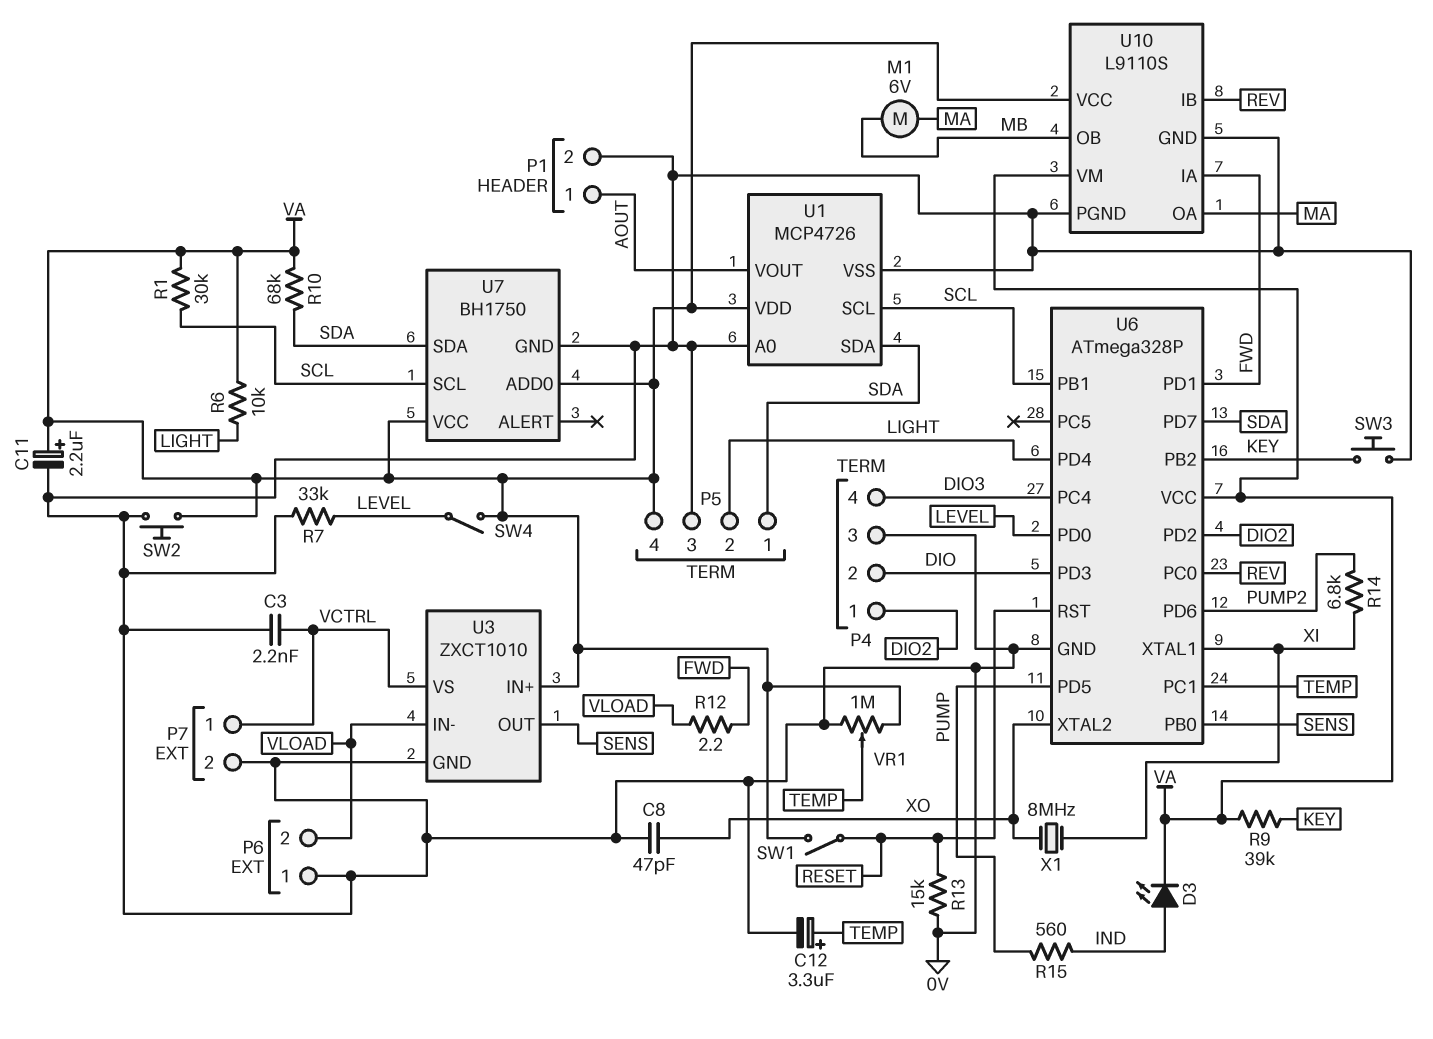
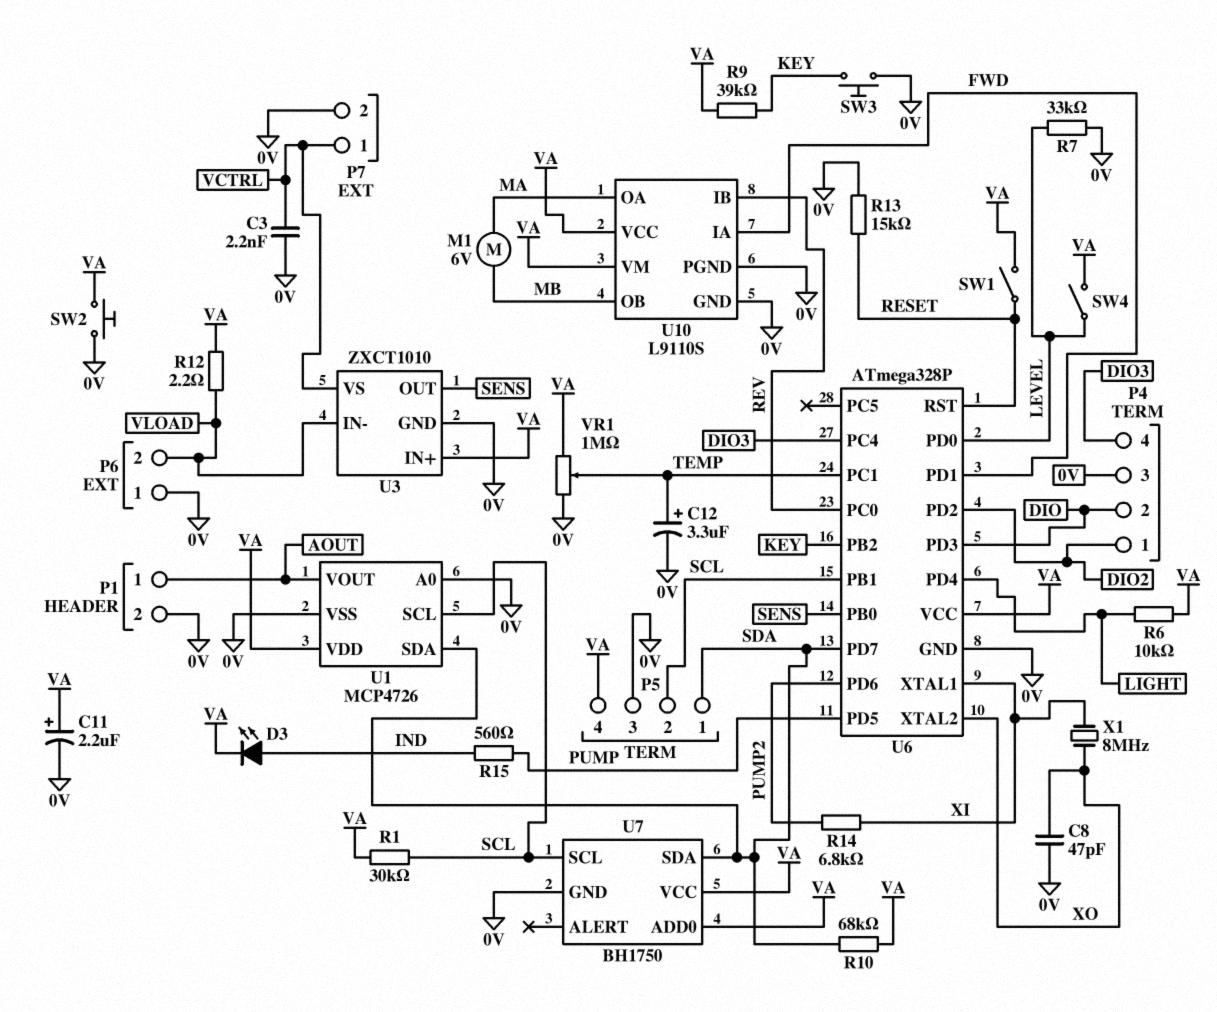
P5 pin 2: LIGHT -> SCL
R12: 2.2 (FWD, VLOAD) -> 2.2 (VA, VLOAD)

